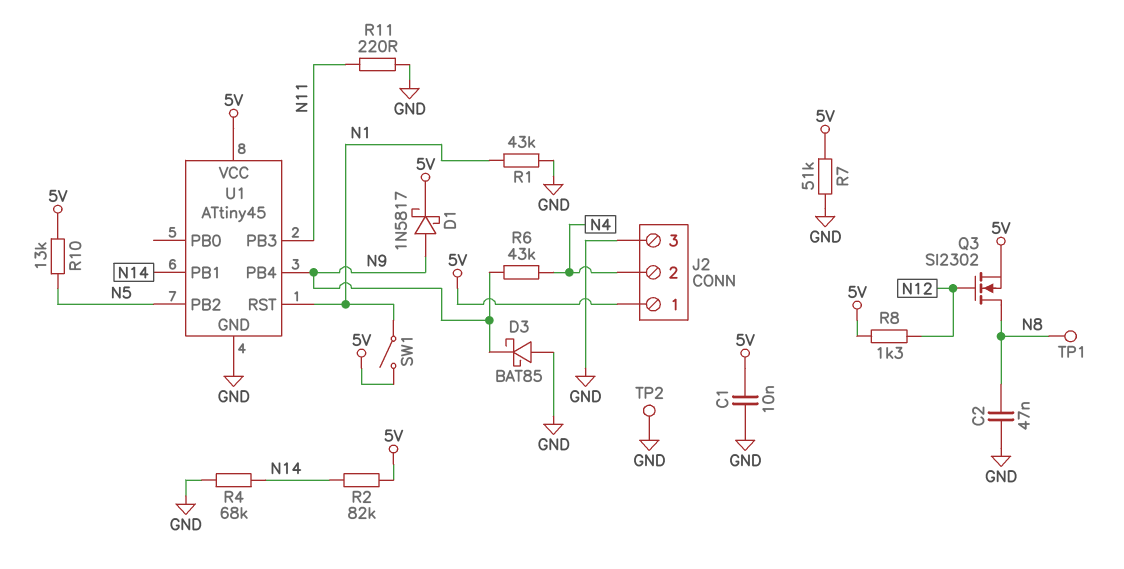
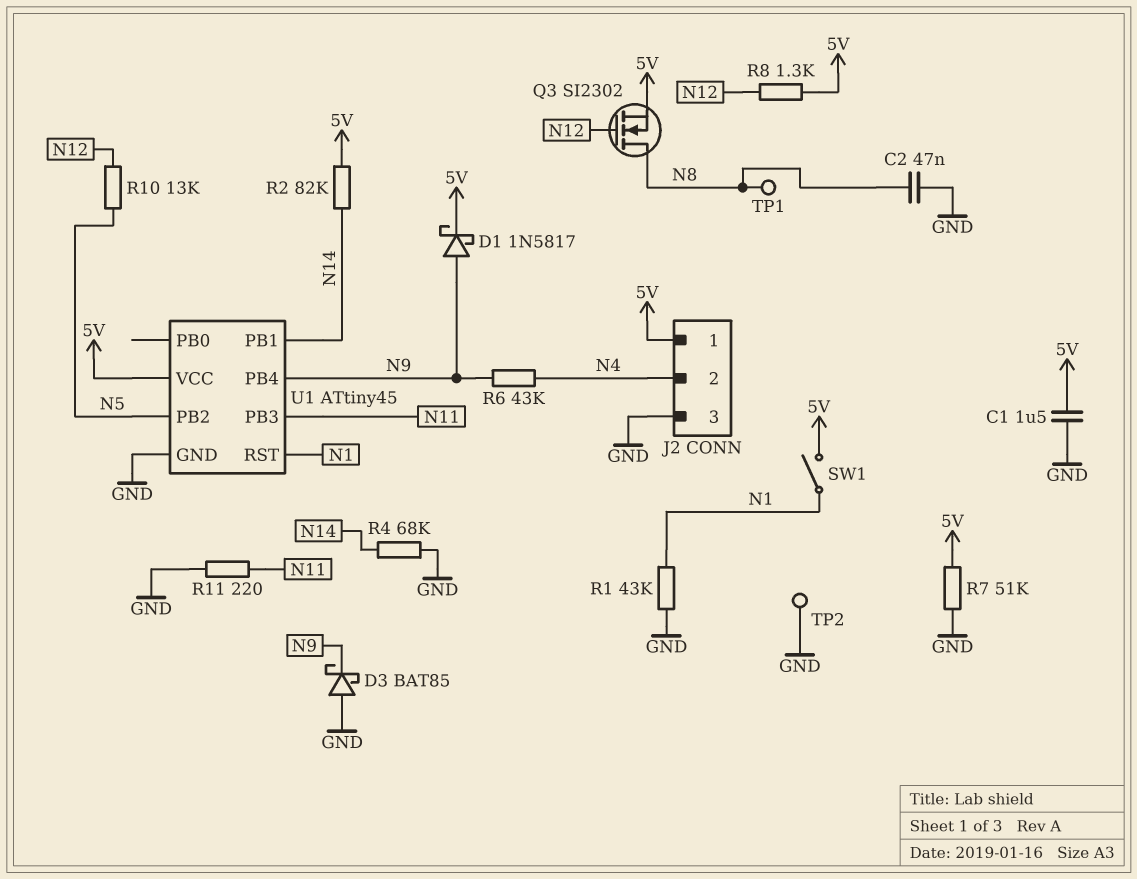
C1: 10nF (5V, GND) -> 1.5uF (5V, GND)
R10: 13k (5V, N5) -> 13k (N5, N12)

